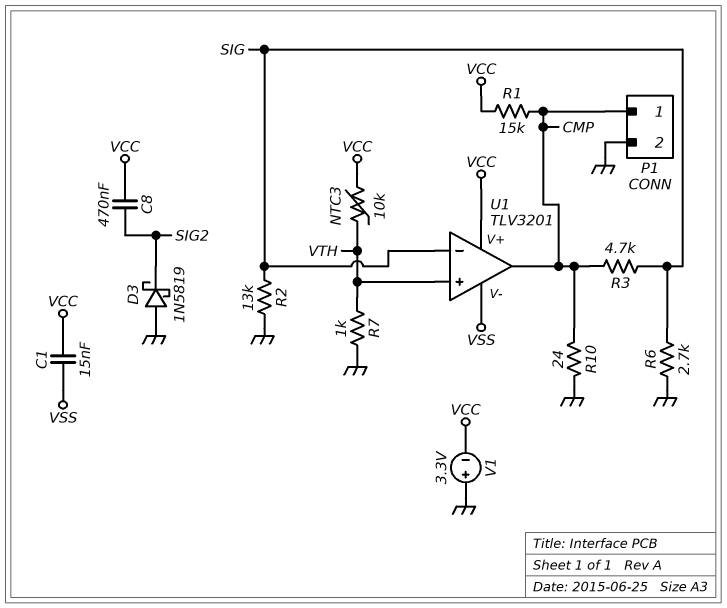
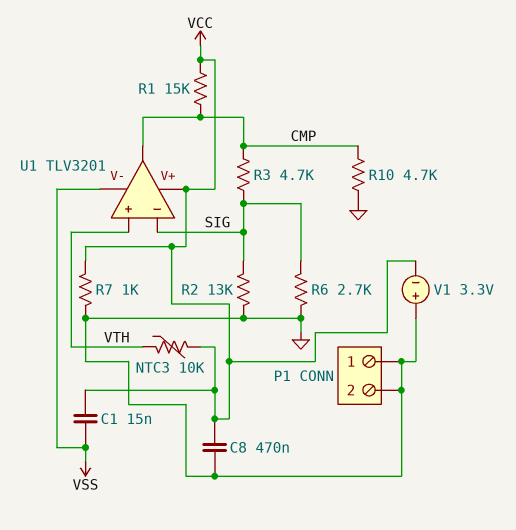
C8: 470nF (SIG2, VCC) -> 470nF (GND, VCC)
D3: schottky 1N5819 (A GND, K SIG2) -> none
P1 pin 1: CMP -> GND
R7: 1k (GND, VTH) -> 1k (GND, VCC)
R10: 24 (CMP, GND) -> 4.7k (CMP, GND)

